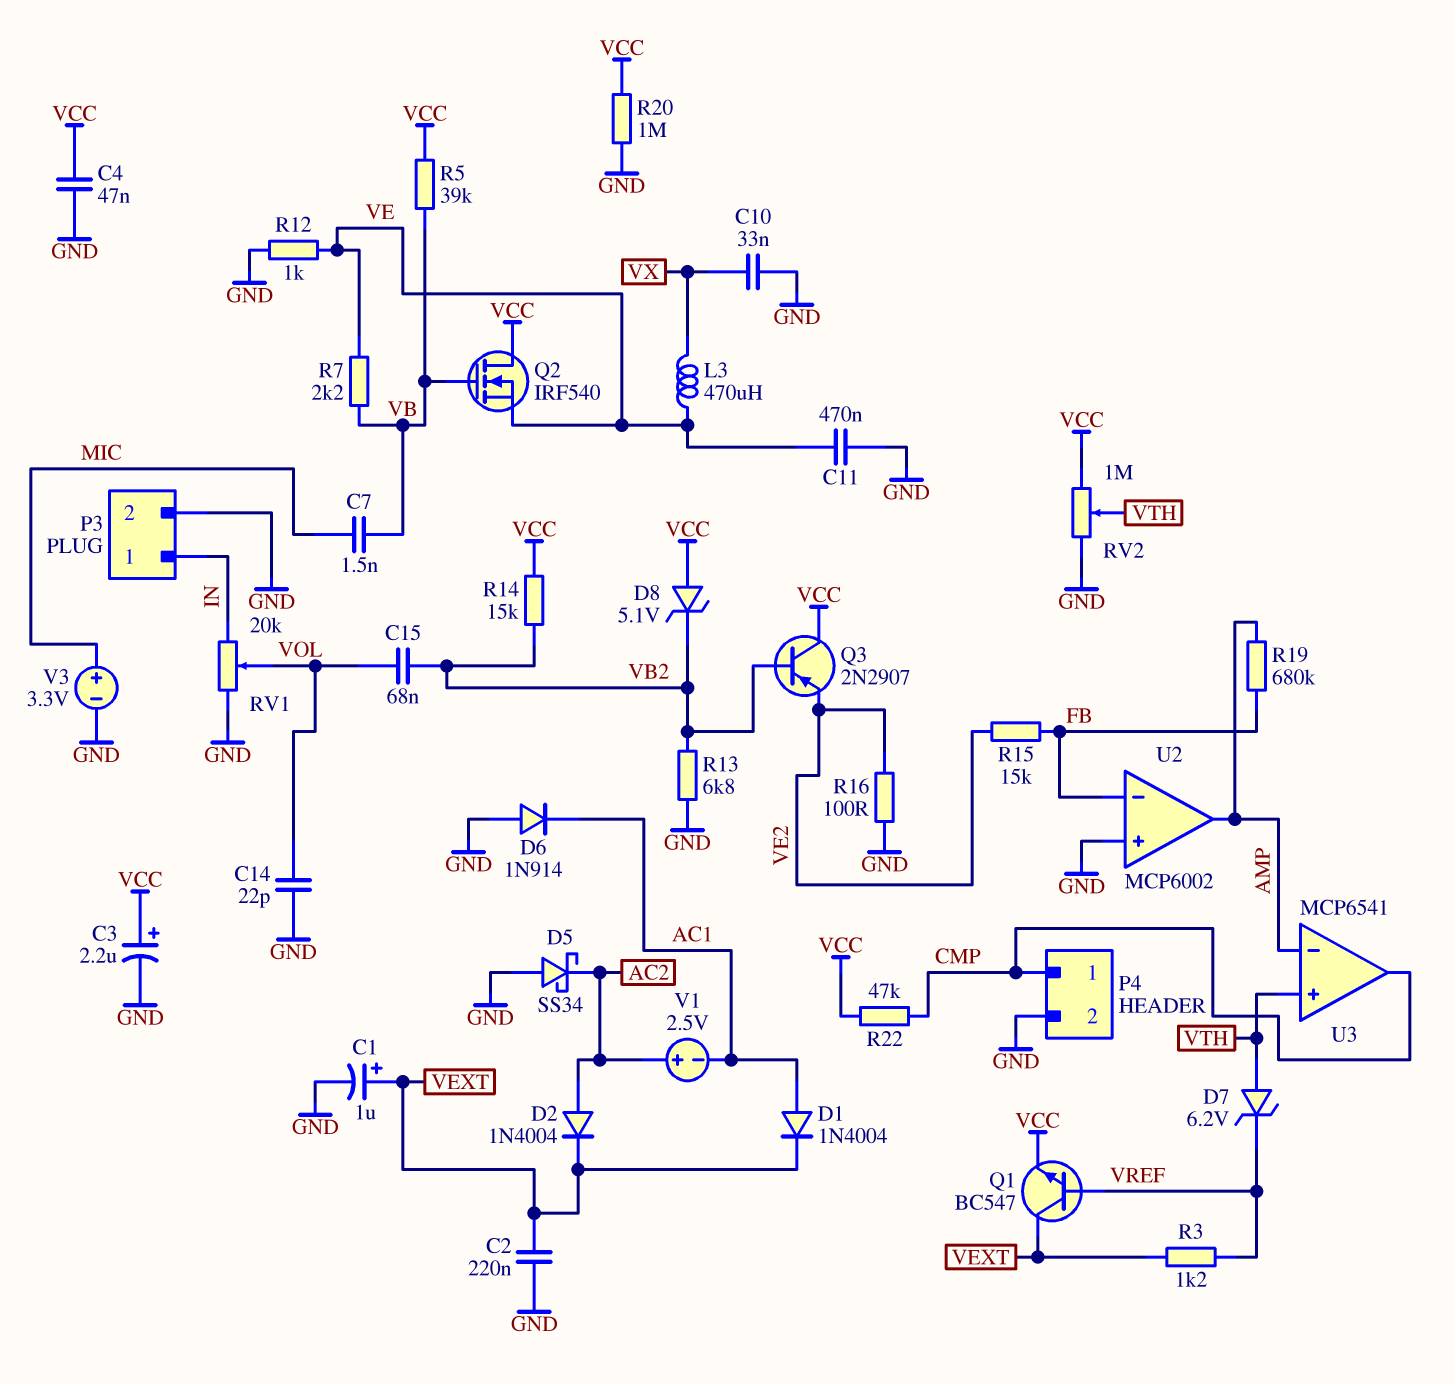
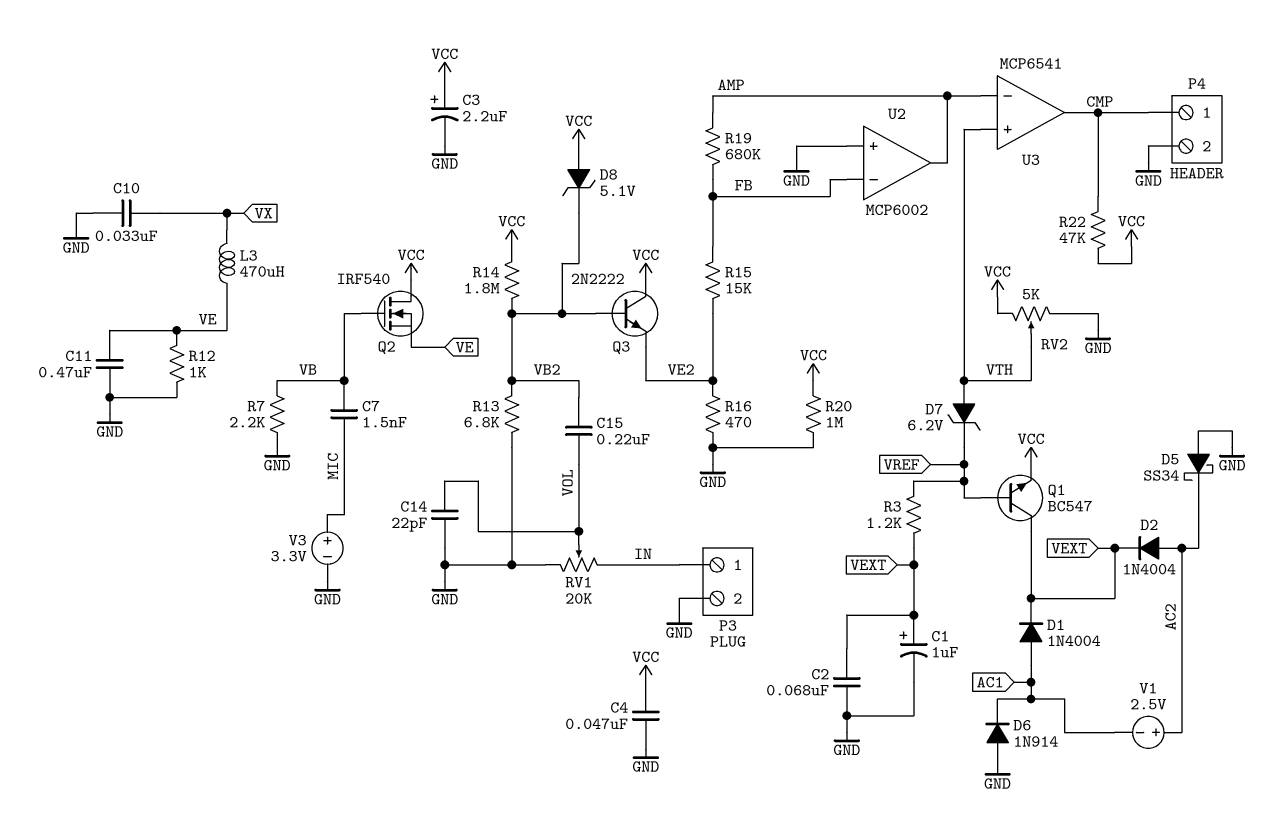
C2: 220nF (GND, VEXT) -> 68nF (GND, VEXT)
C15: 68nF (VB2, VOL) -> 220nF (VB2, VOL)
Q3: PNP 2N2907 (B VB2, C VCC, E VE2) -> NPN 2N2222 (B VB2, C VCC, E VE2)
R5: 39k (VB, VCC) -> none
R7: 2.2k (VB, VE) -> 2.2k (GND, VB)
R14: 15k (VB2, VCC) -> 1.8M (VB2, VCC)
R16: 100 (GND, VE2) -> 470 (GND, VE2)
RV2: 1M (GND, VCC, wiper VTH) -> 5k (GND, VCC, wiper VTH)

